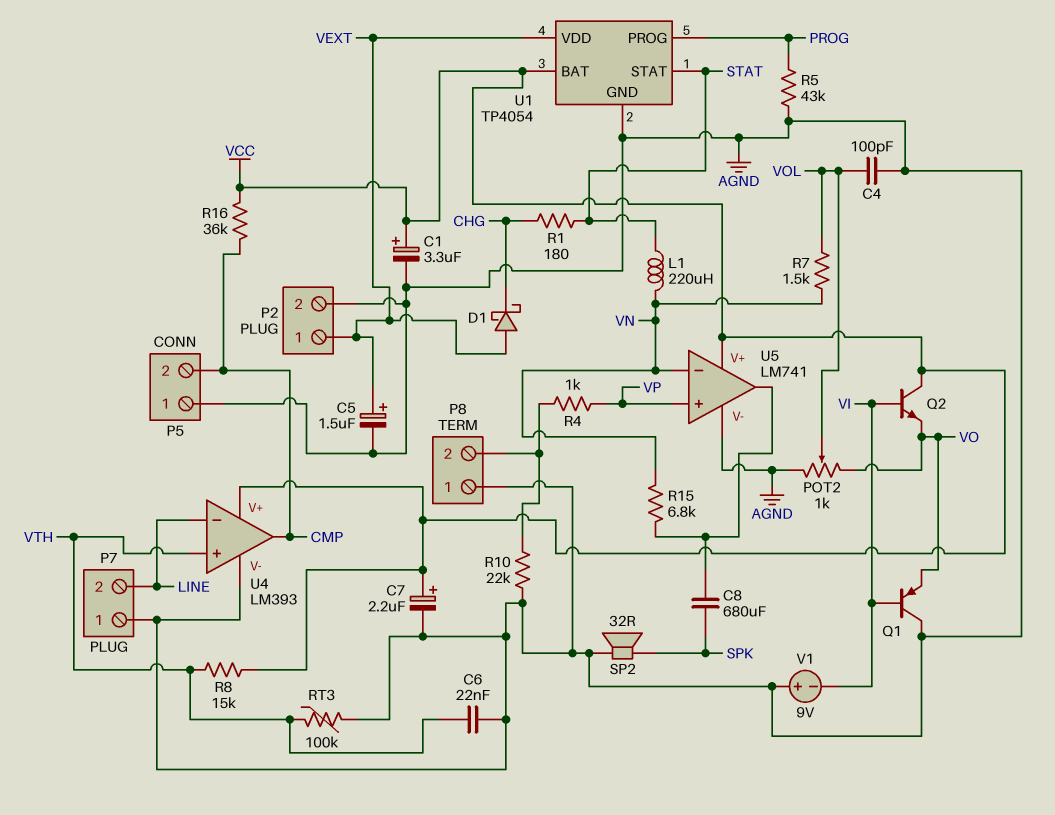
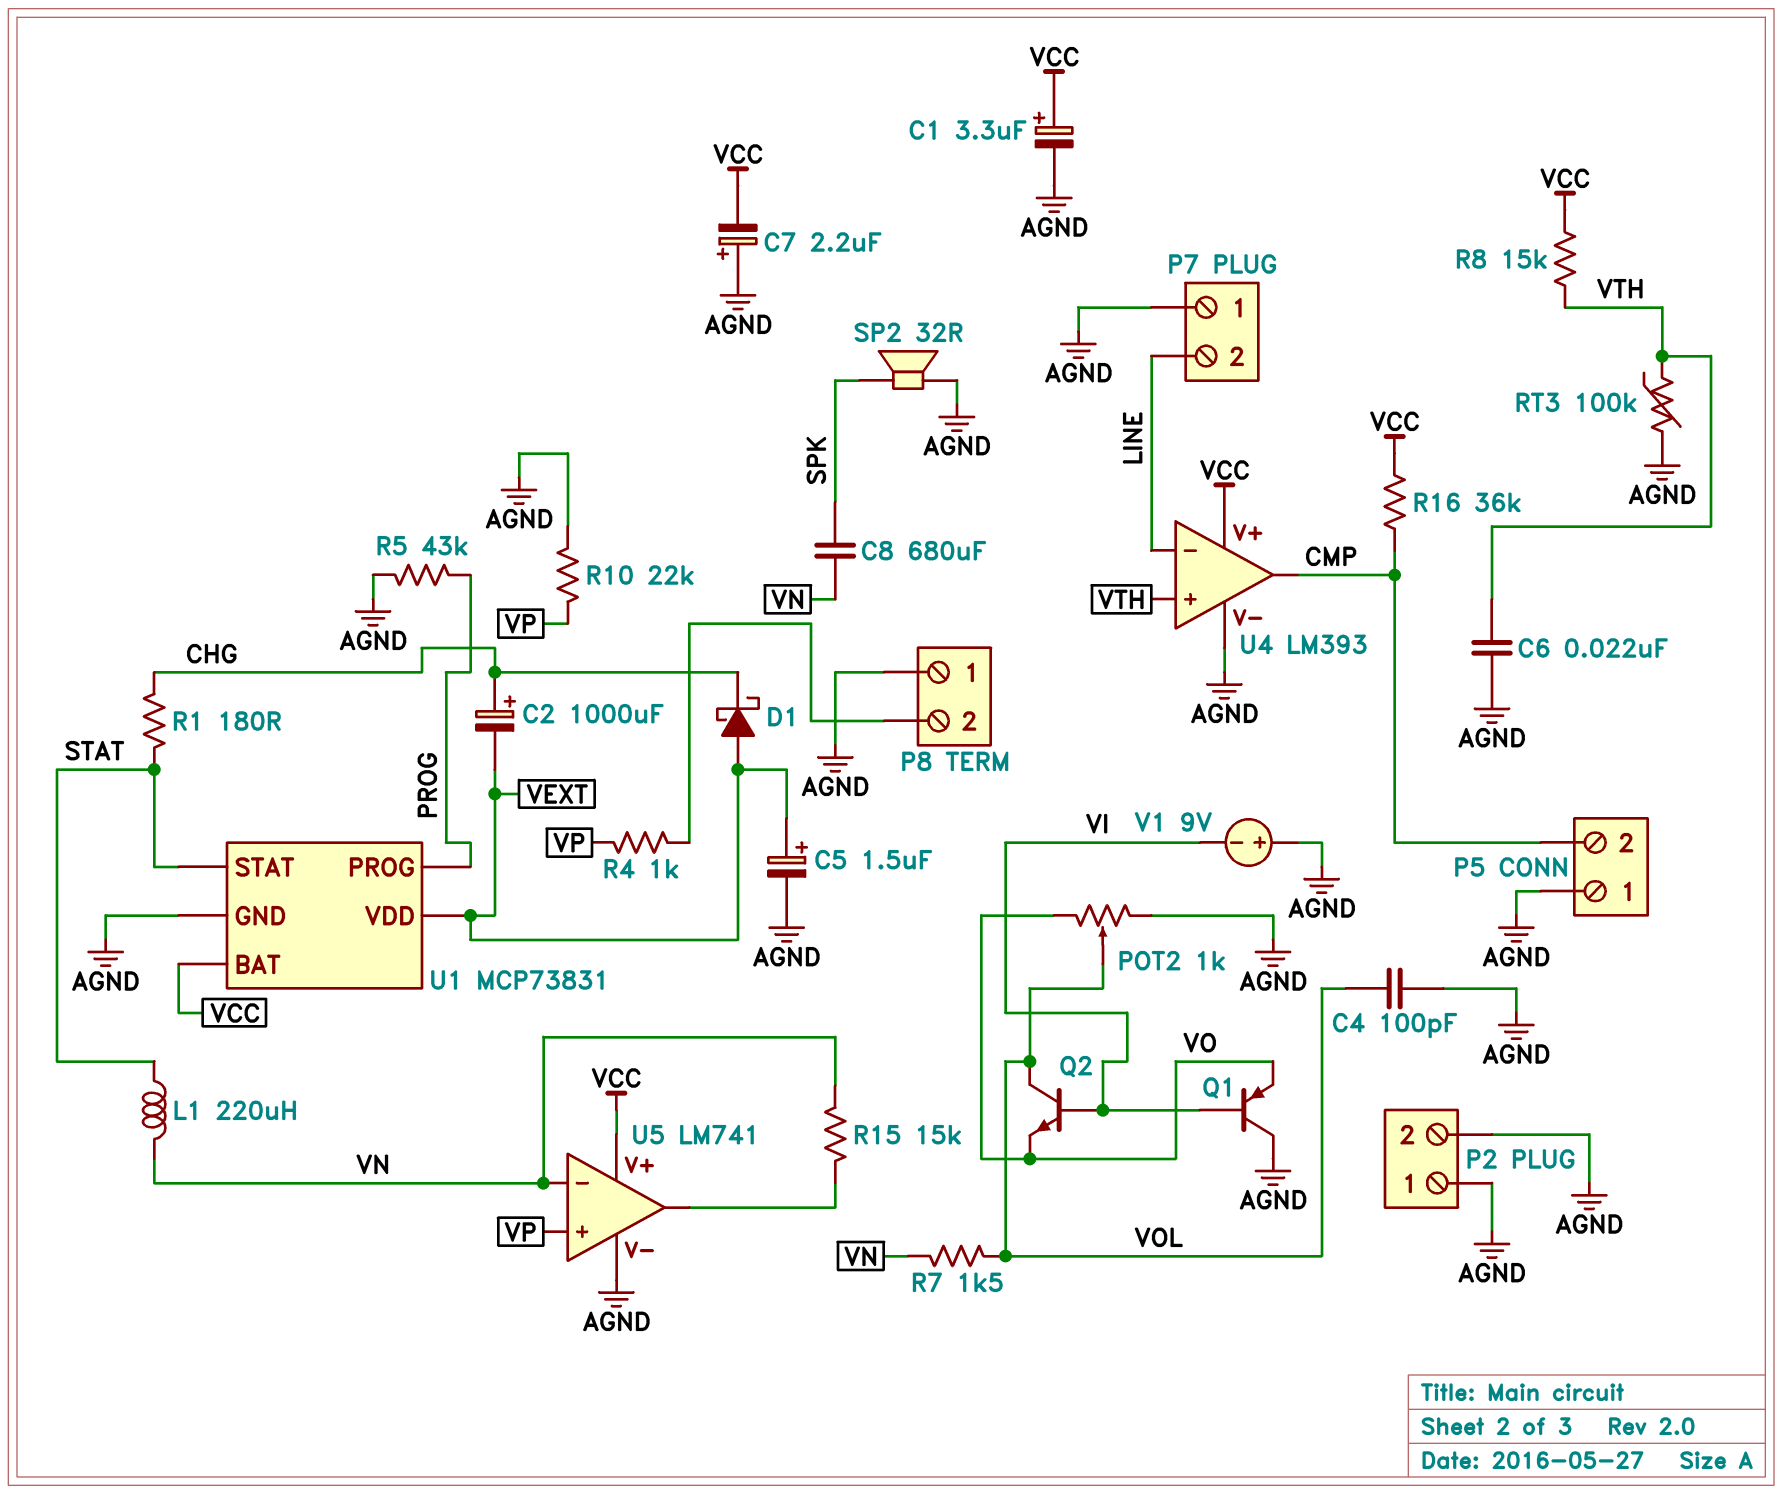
C2: none -> 1000uF (plus CHG, minus VEXT)
C7: 2.2uF (plus VCC, minus AGND) -> 2.2uF (plus AGND, minus VCC)
C8: 680uF (SPK, U5/out) -> 680uF (SPK, VN)
P2 pin 1: VEXT -> AGND
Q2: NPN (B VI, C VCC, E VO) -> NPN (B VI, C VOL, E VO)
R10: 22k (AGND, P8/2) -> 22k (AGND, VP)
R15: 6.8k (U5/out, VN) -> 15k (U5/out, VN)
U1: TP4054 -> MCP73831

